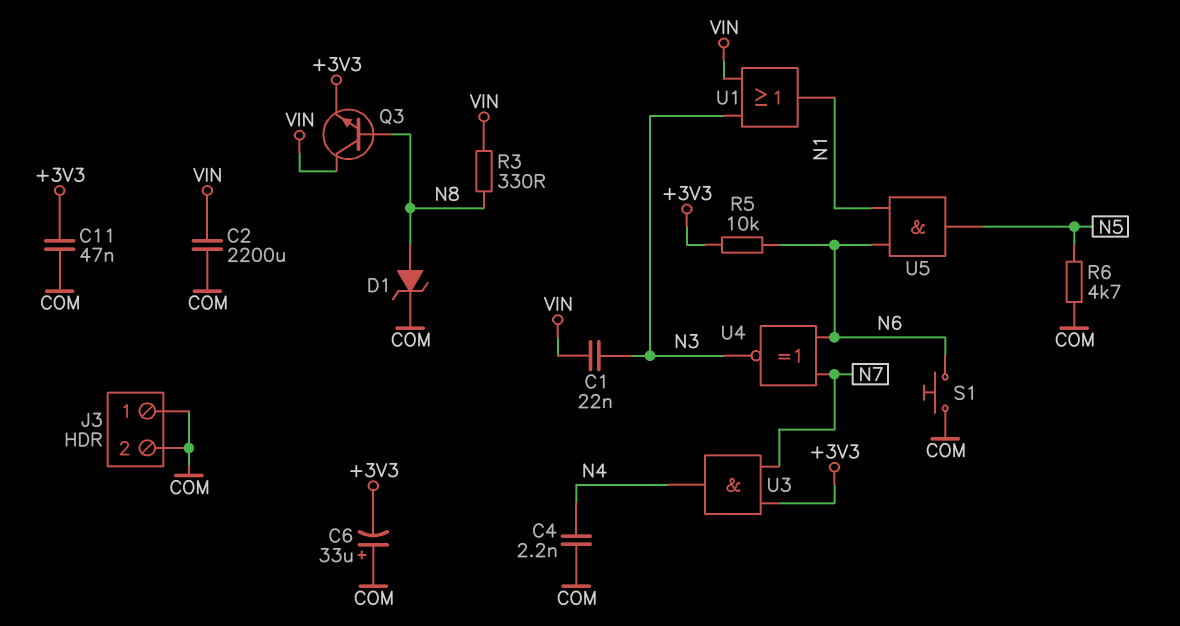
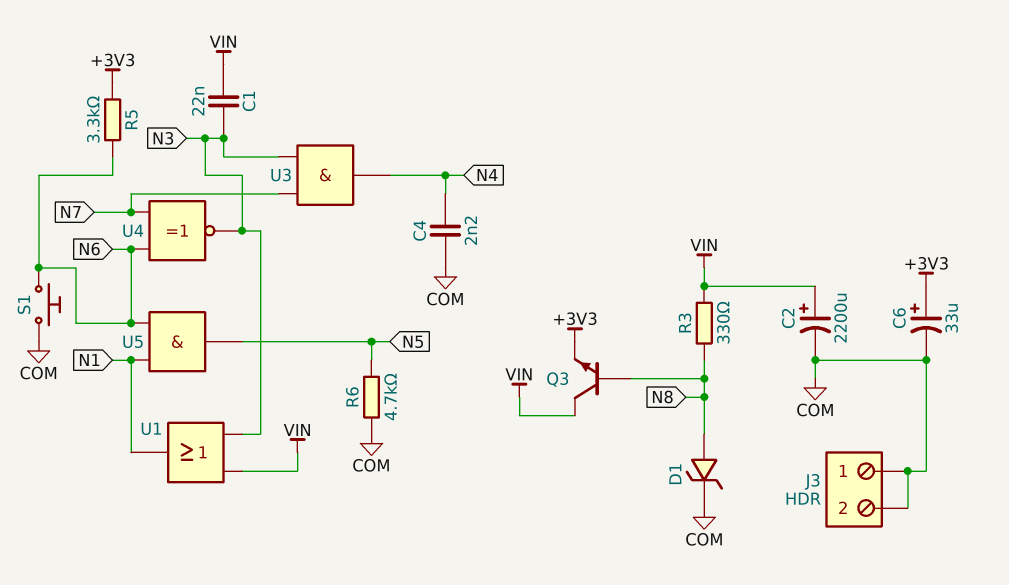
C2: 2200uF (COM, VIN) -> 2200uF (plus VIN, minus COM)
C6: 33uF (plus COM, minus +3V3) -> 33uF (plus +3V3, minus COM)
C11: 47nF (+3V3, COM) -> none
R5: 10k (+3V3, N6) -> 3.3k (+3V3, N6)
U3: AND (in +3V3, in N7, out N4) -> AND (in N3, in N7, out N4)

